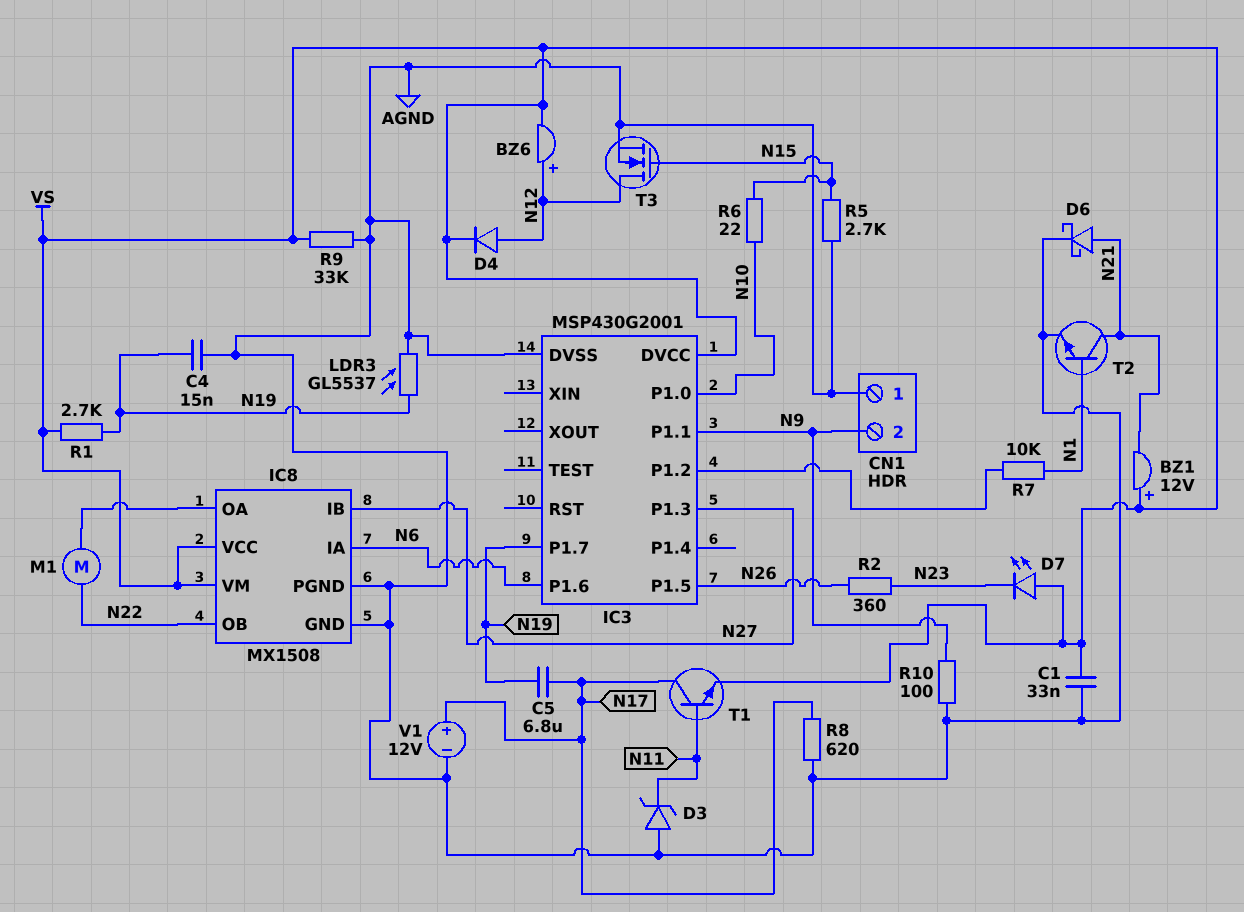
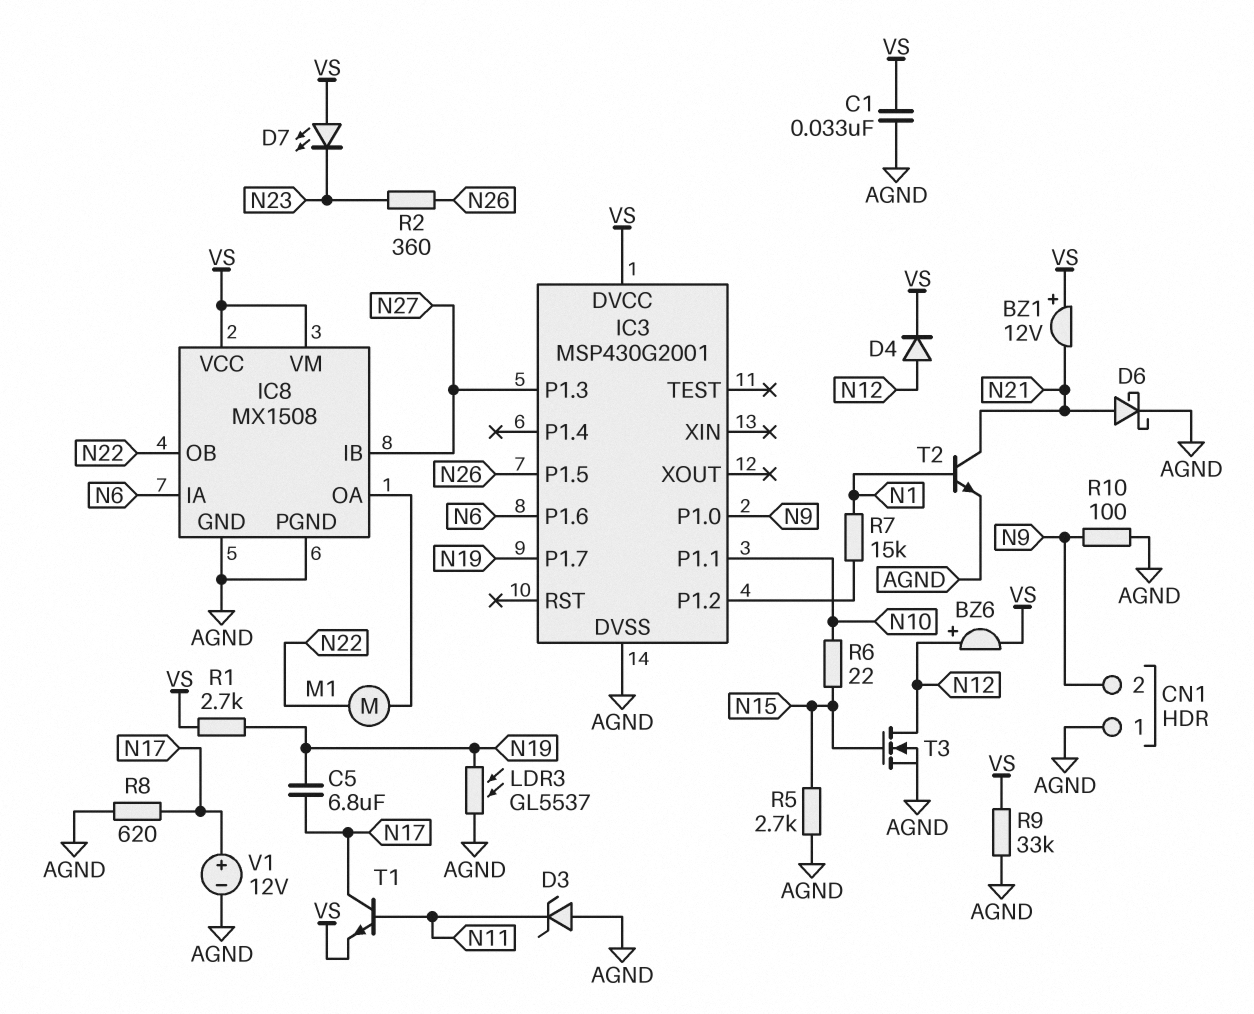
C4: 15nF (AGND, N19) -> none
IC3 pin P1.0: N10 -> N9
IC3 pin P1.1: N9 -> N10
R7: 10k (IC3/P1.2, N1) -> 15k (IC3/P1.2, N1)

